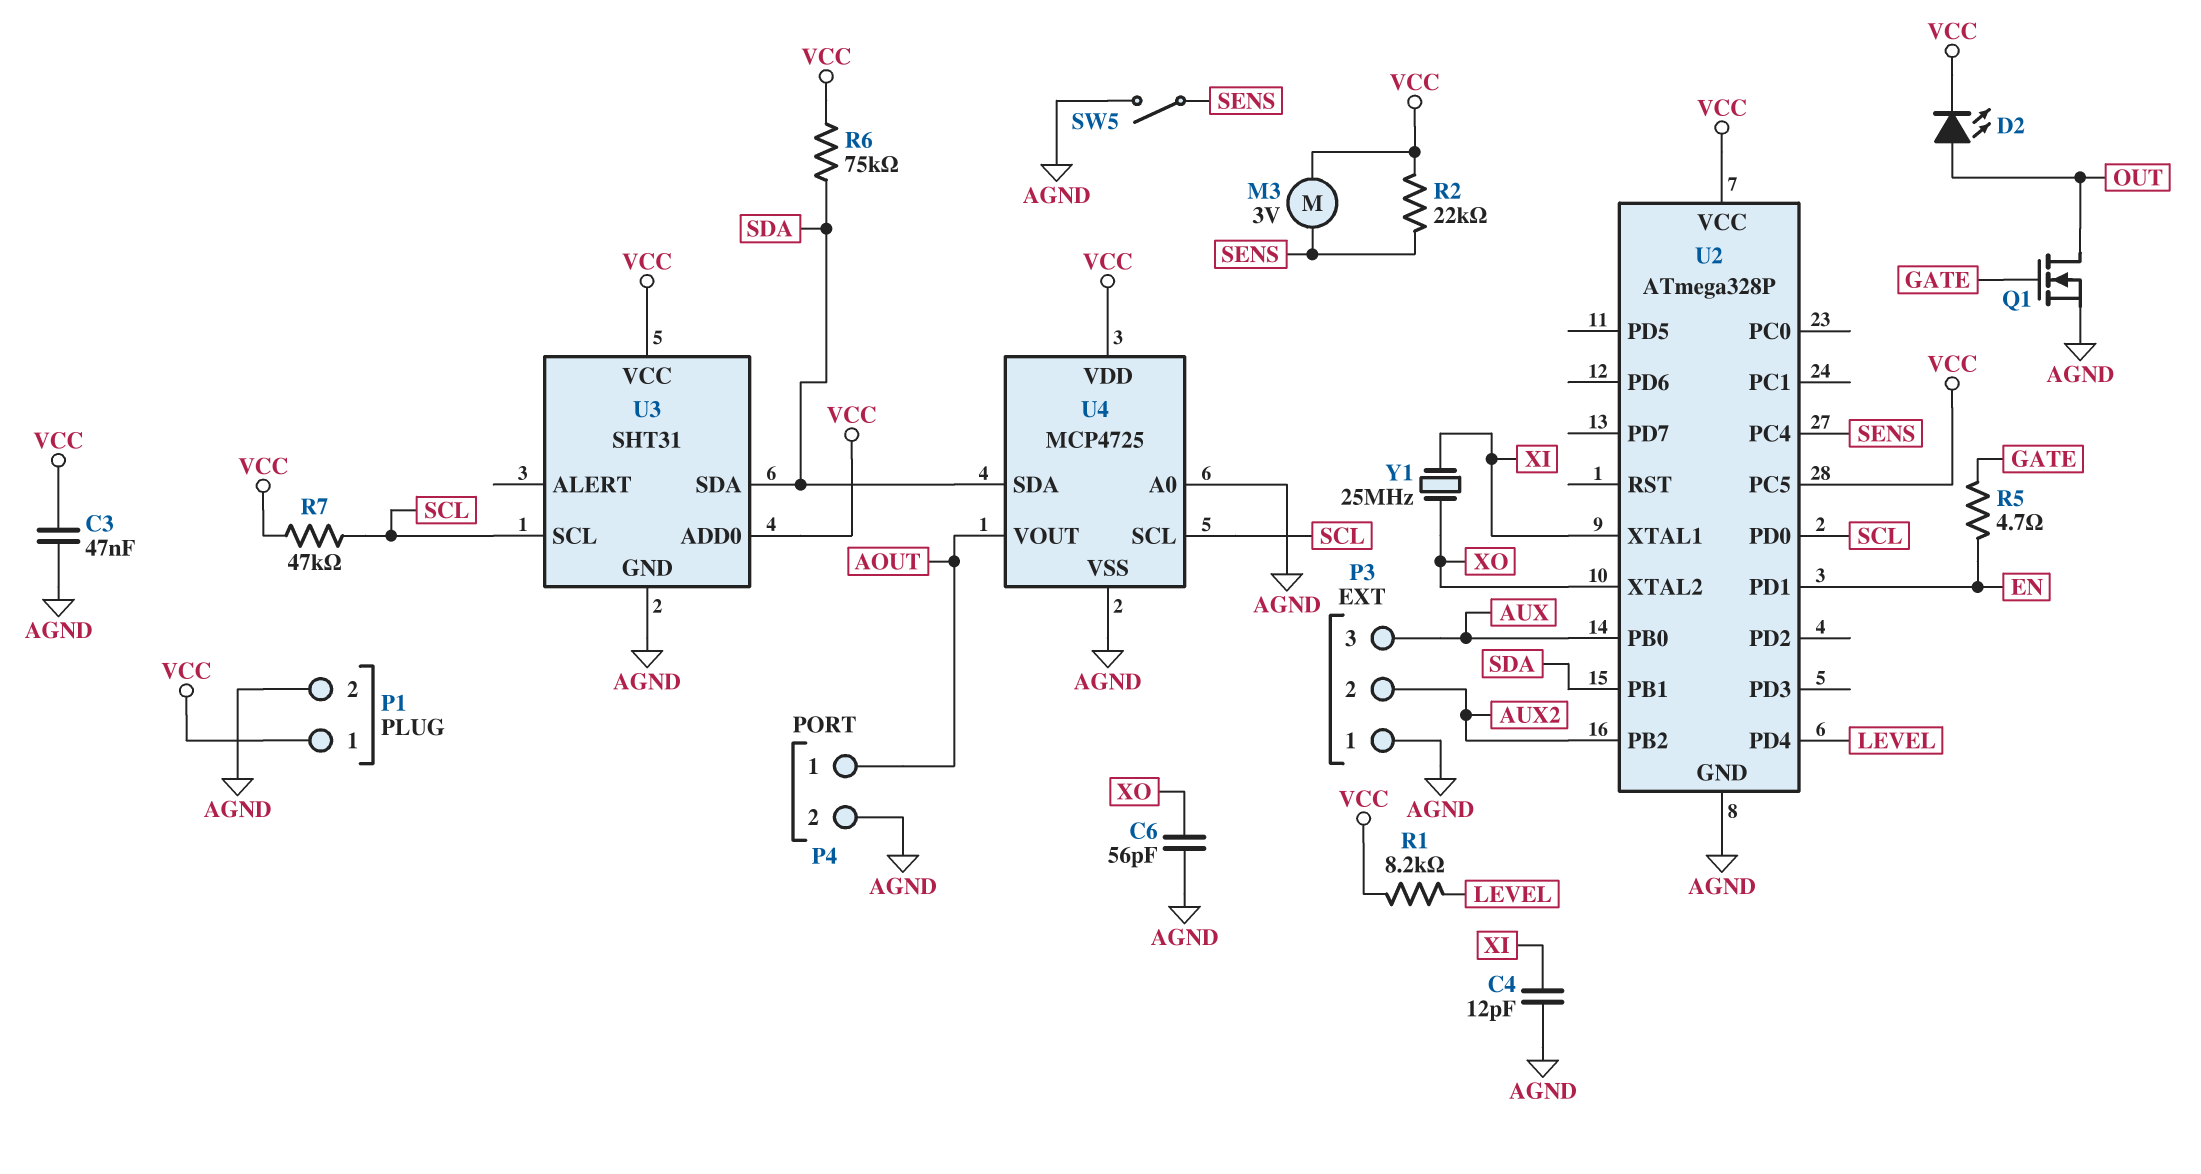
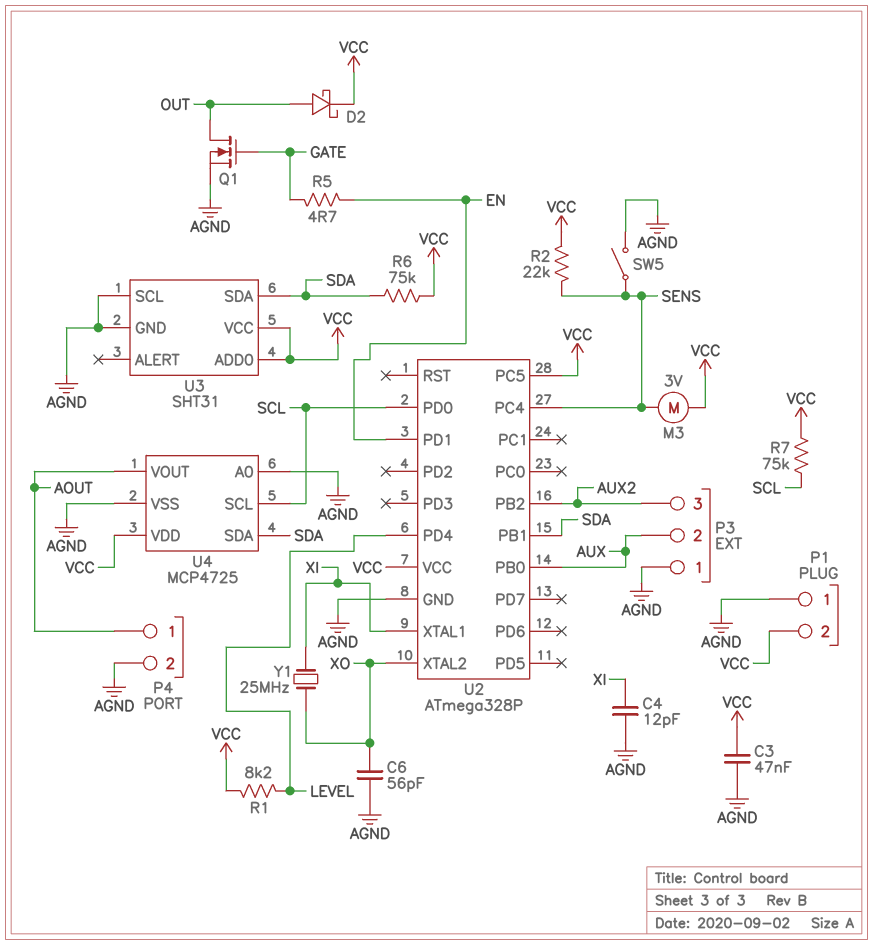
D2: LED (A OUT, K VCC) -> schottky (A OUT, K VCC)
P1 pin 1: VCC -> AGND
P1 pin 2: AGND -> VCC
P3 pin 2: AUX2 -> AUX
P3 pin 3: AUX -> AUX2
R7: 47k (SCL, VCC) -> 75k (SCL, VCC)
U3 pin SCL: SCL -> AGND

